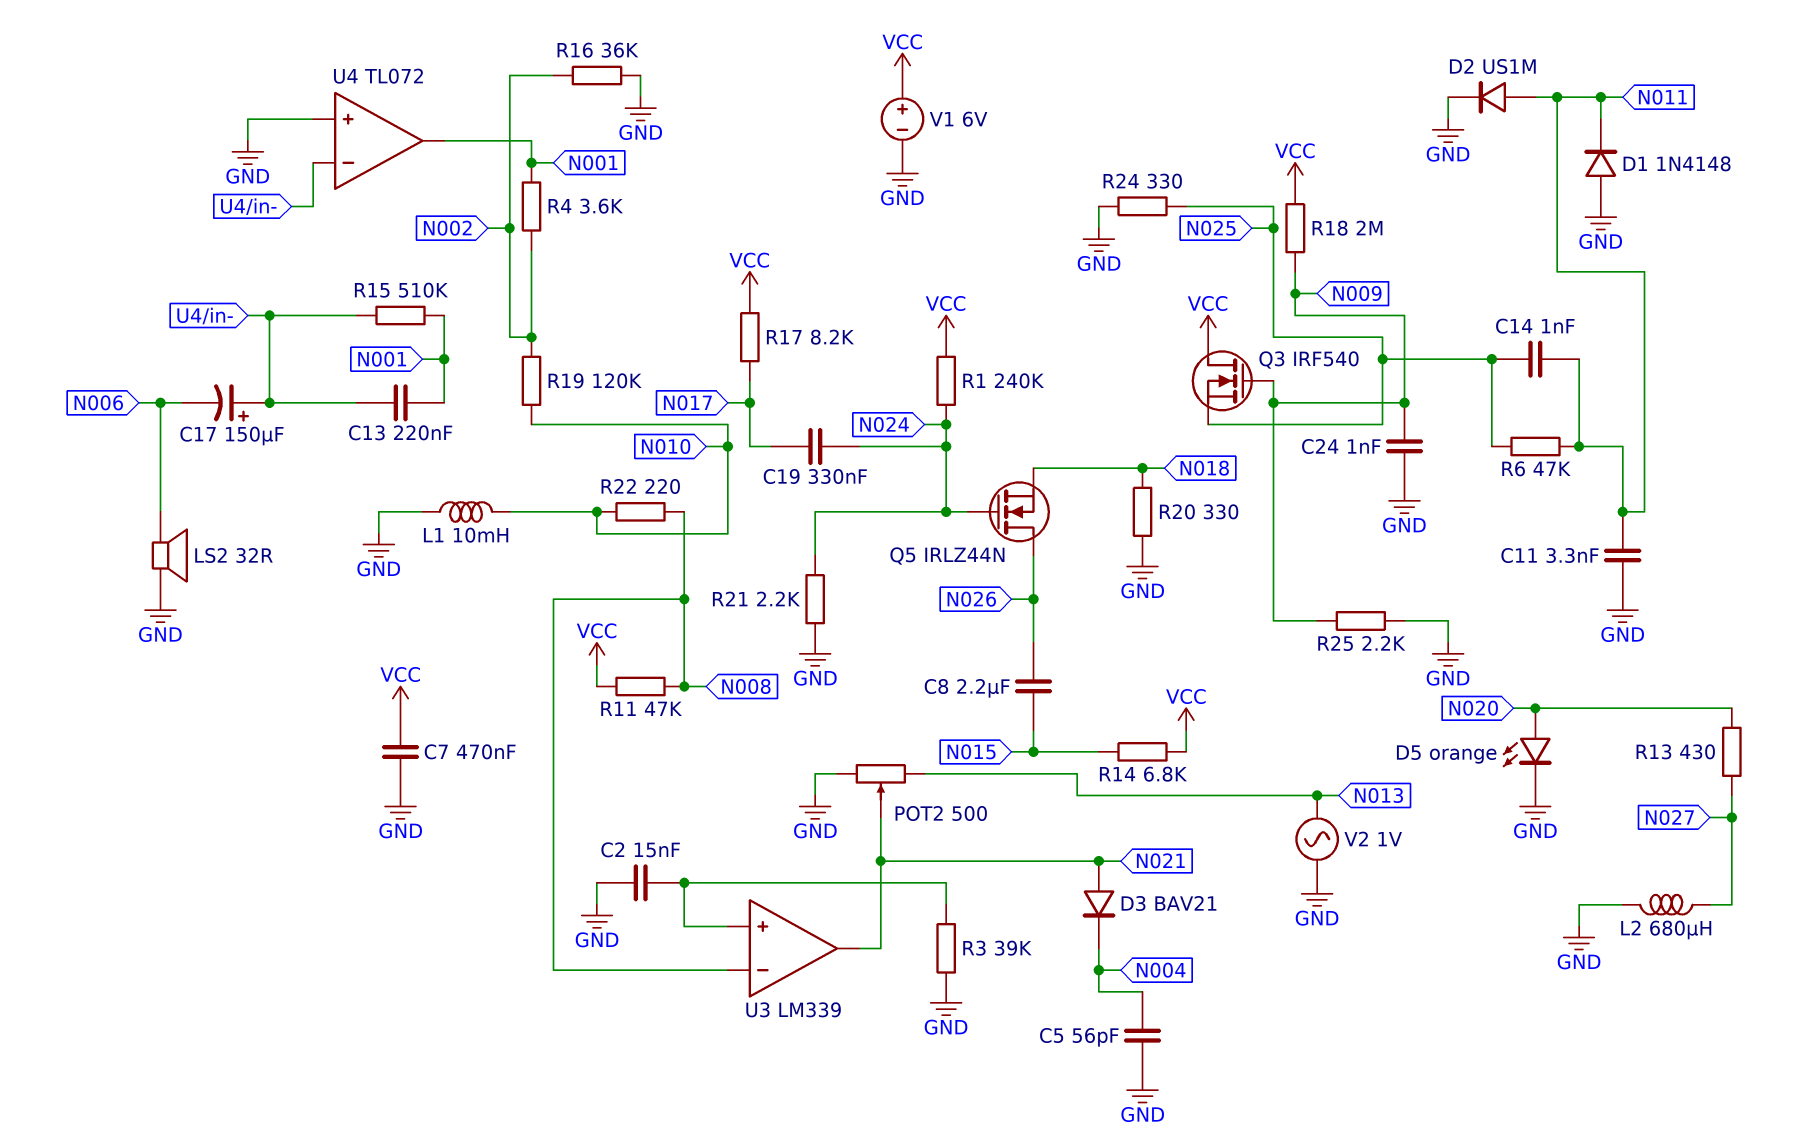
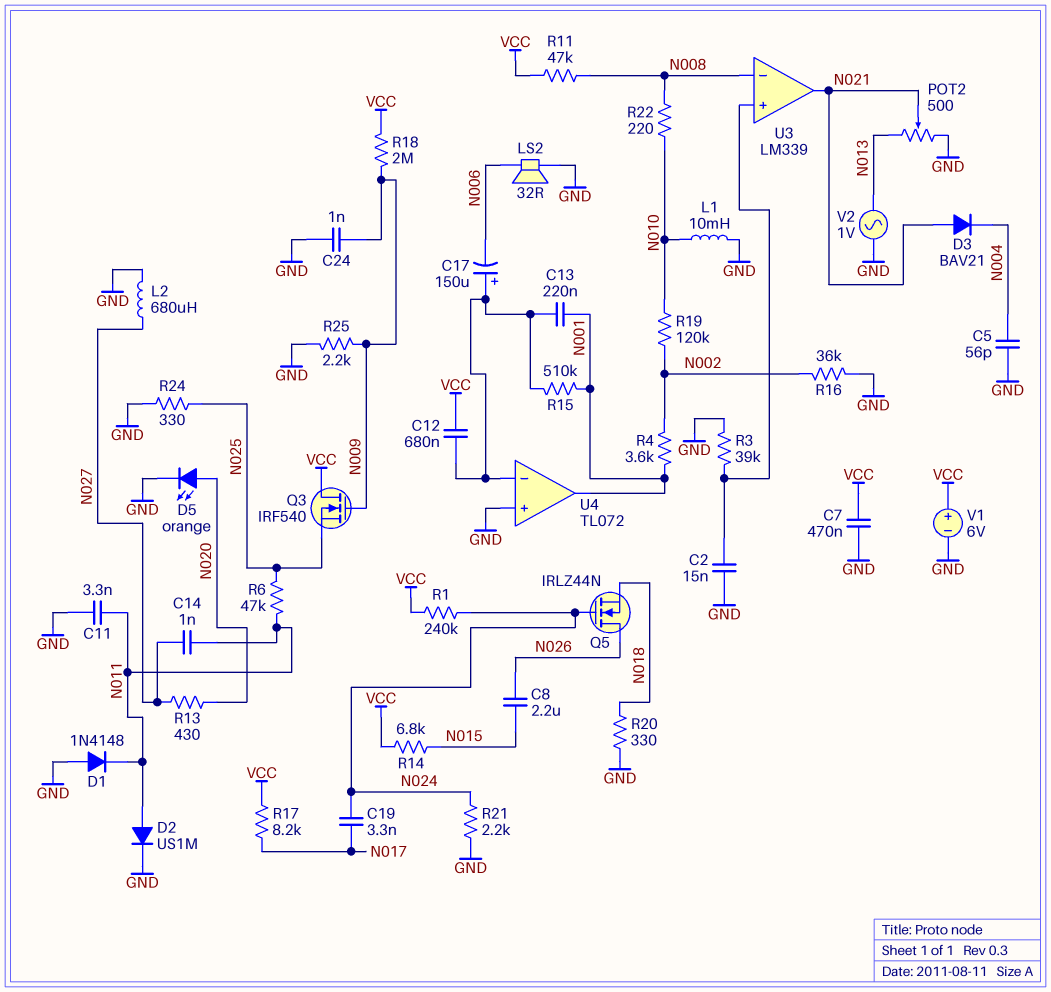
C12: none -> 680nF (U4/in-, VCC)
C14: 1nF (N011, N025) -> 1nF (N011, N027)
C19: 330nF (N017, N024) -> 3.3nF (N017, N024)

